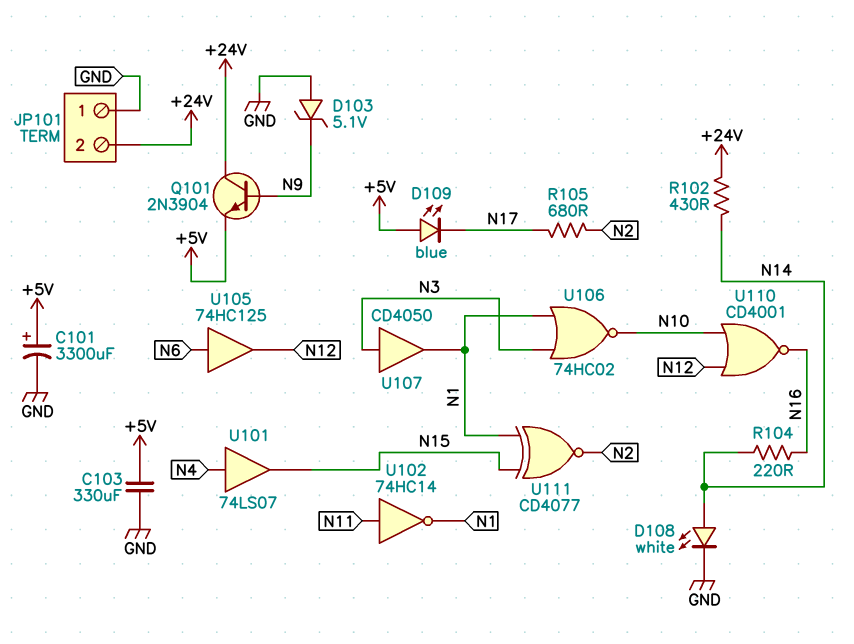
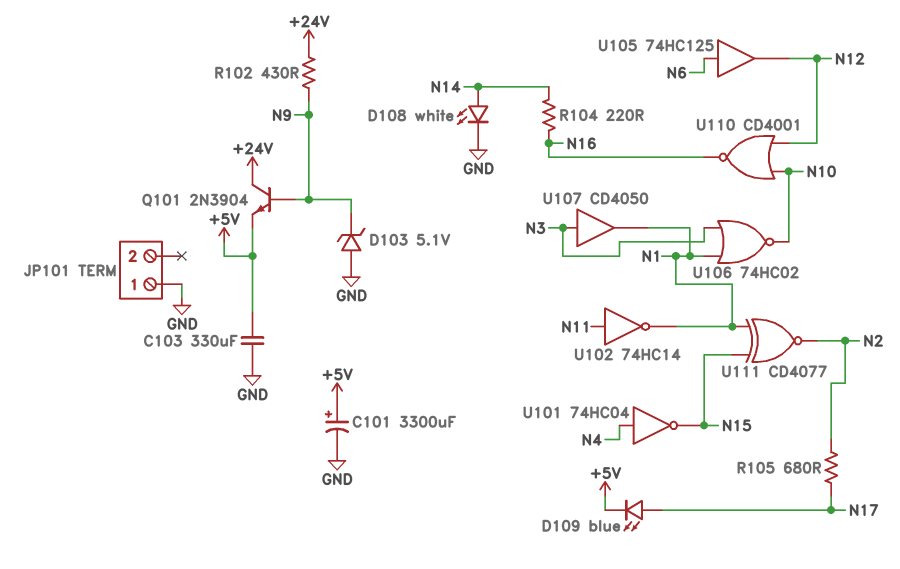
D109: LED blue (A +5V, K N17) -> LED blue (A N17, K +5V)
JP101 pin 2: +24V -> none
R102: 430 (+24V, N14) -> 430 (+24V, N9)
U101: buffer 74LS07 (in N4, out N15) -> NOT 74HC04 (in N4, out N15)

